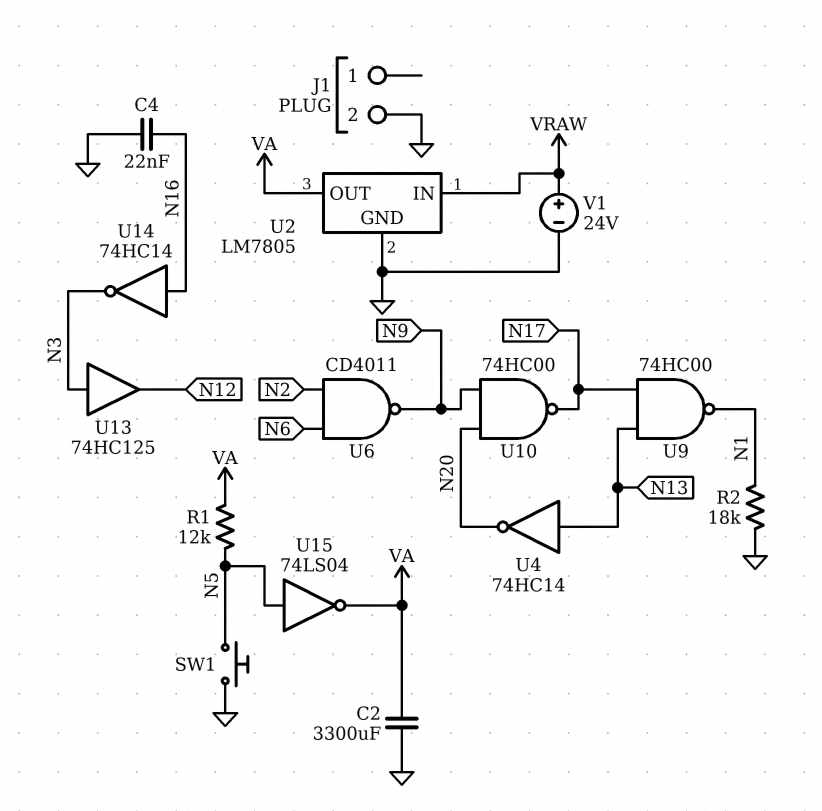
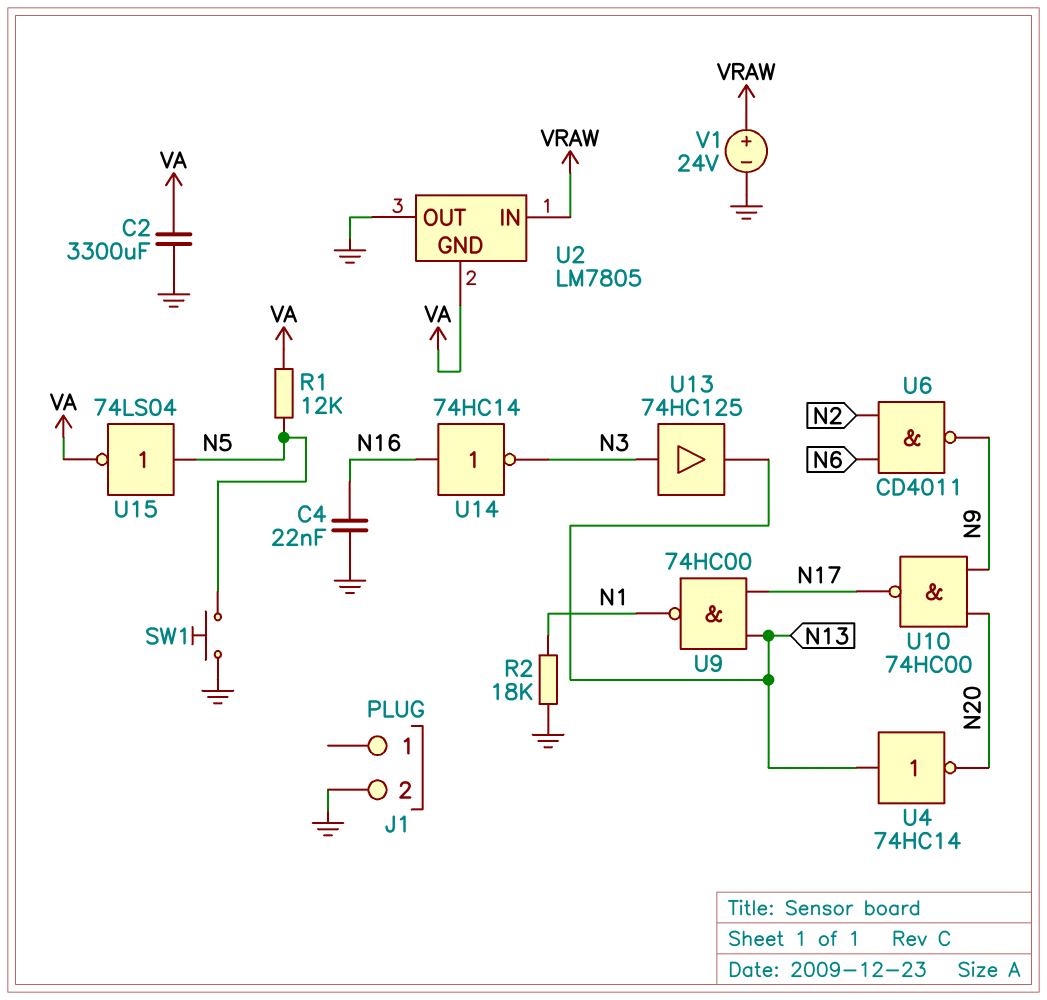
U2 pin GND: GND -> VA
U2 pin OUT: VA -> GND
U13: buffer 74HC125 (in N3, out N12) -> buffer 74HC125 (in N3, out N13)

